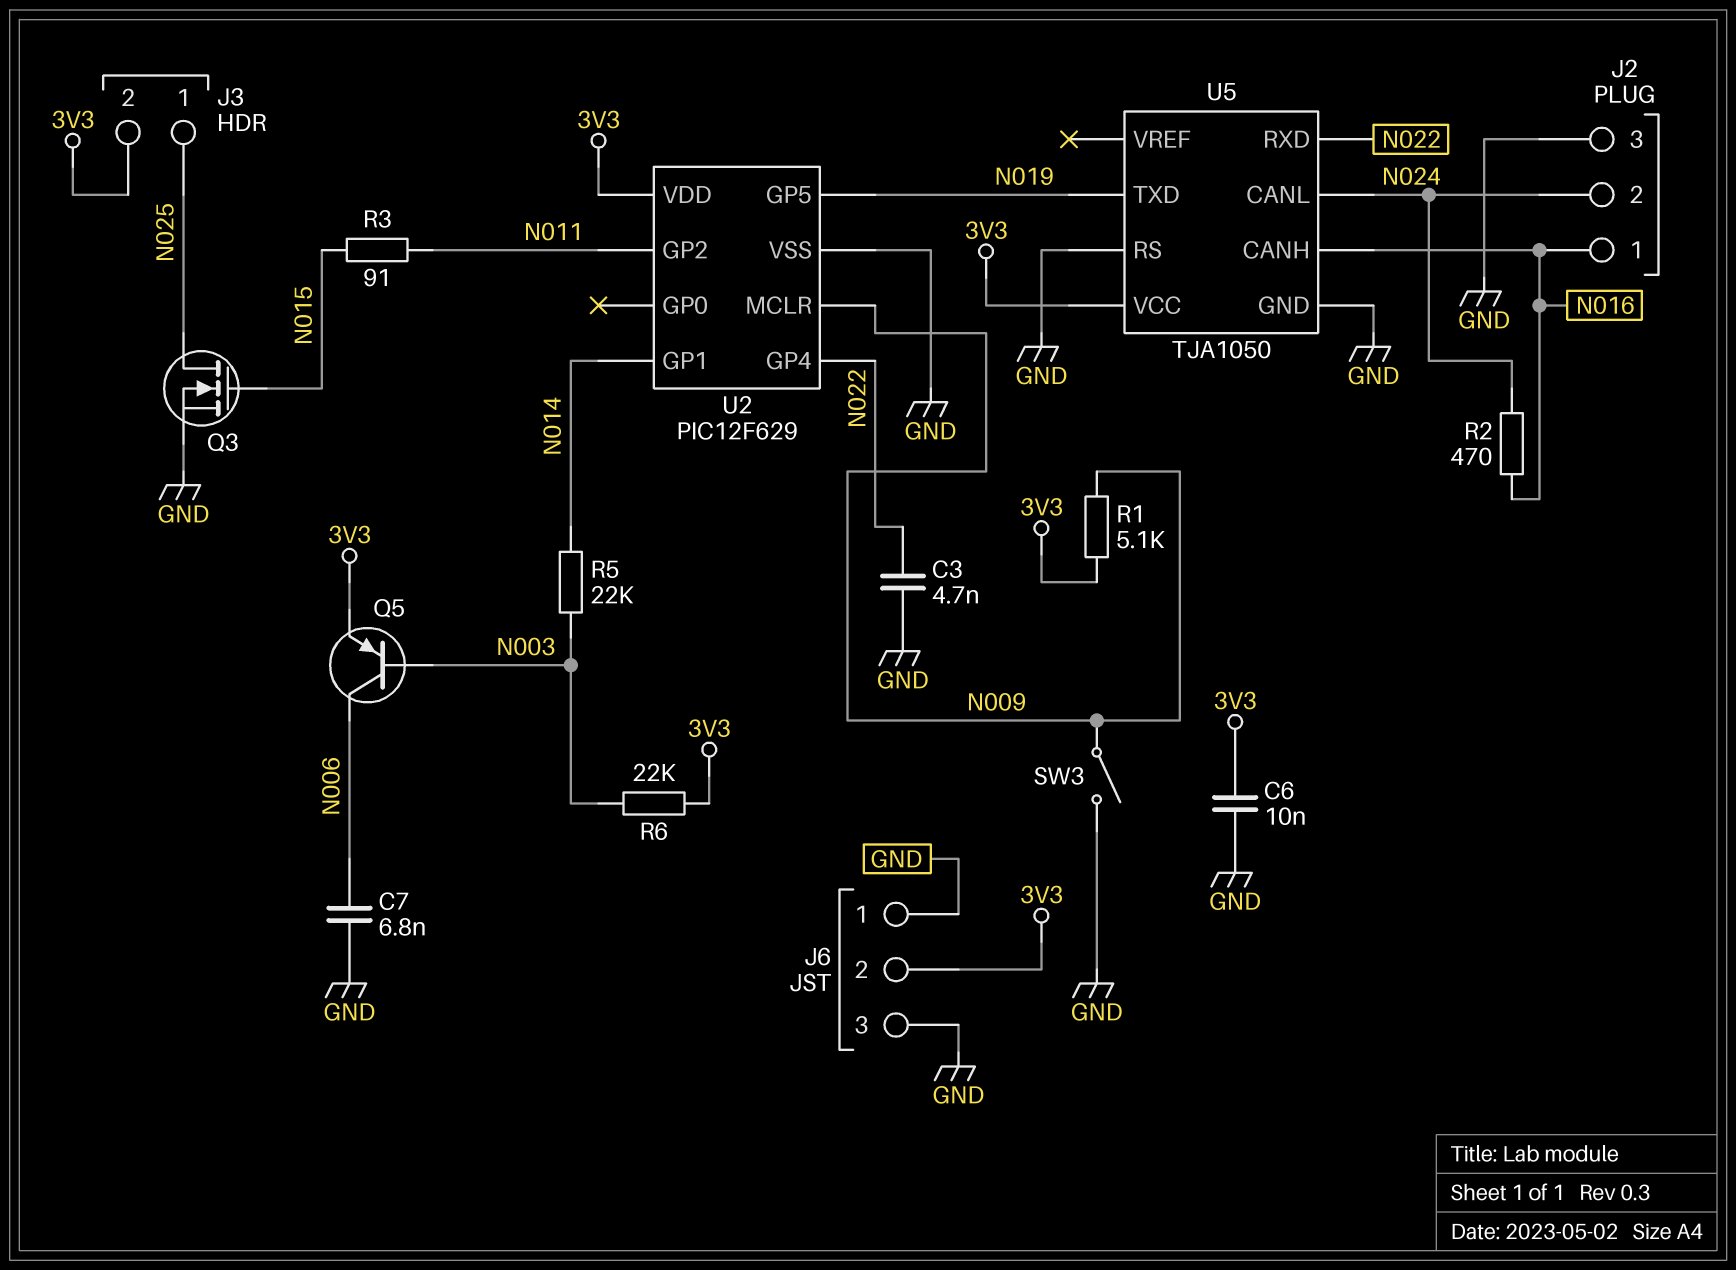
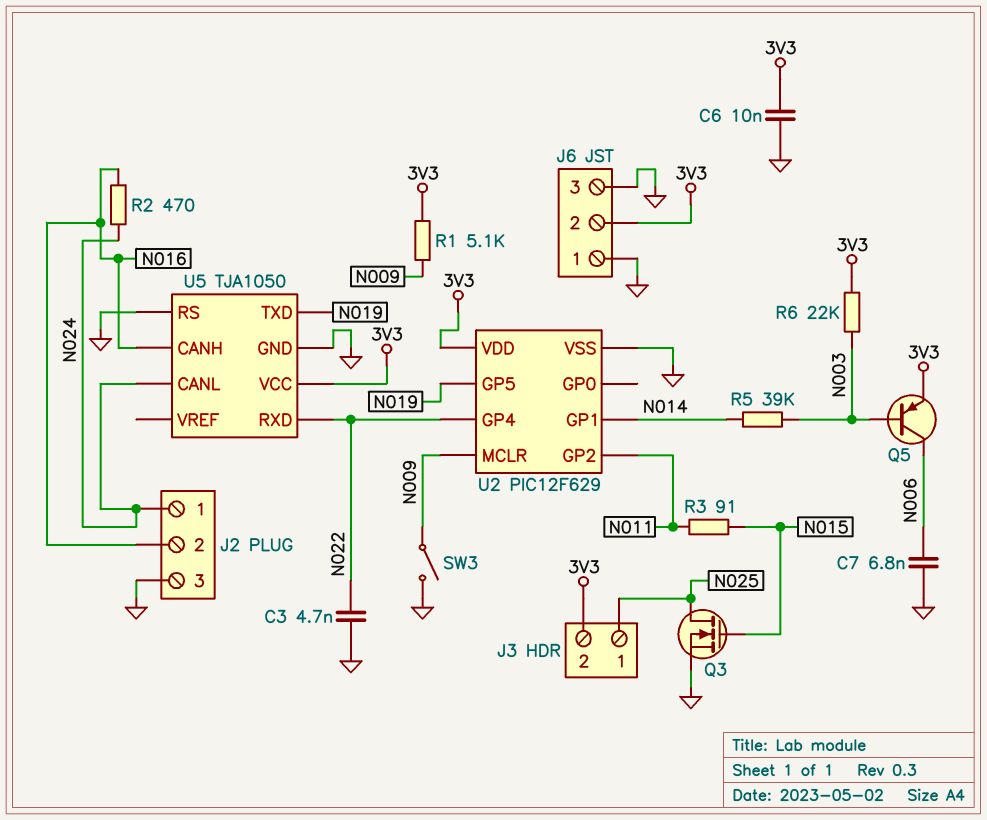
J2 pin 1: N016 -> N024
J2 pin 2: N024 -> N016
R5: 22k (N003, N014) -> 39k (N003, N014)

